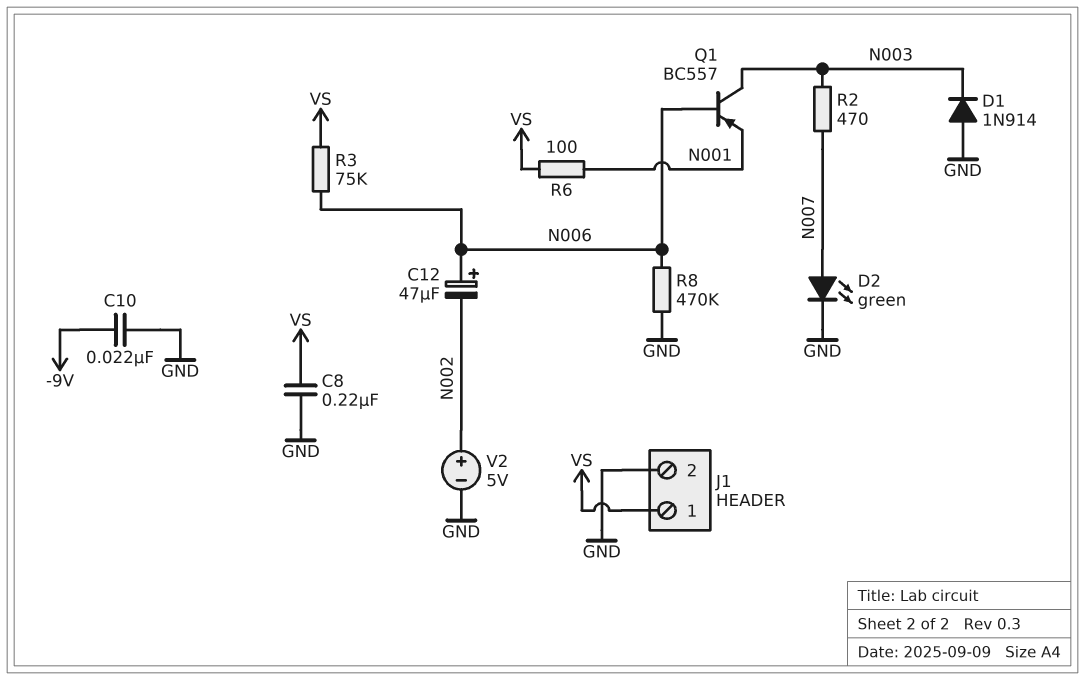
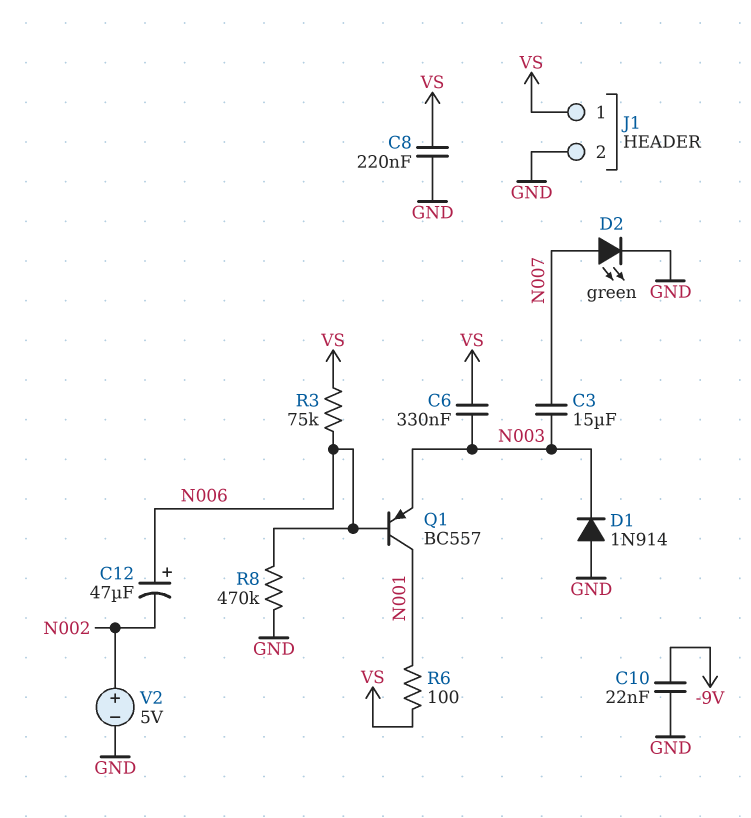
C3: none -> 15uF (N003, N007)
C6: none -> 330nF (N003, VS)
Q1: PNP BC557 (B N006, C N003, E N001) -> PNP BC557 (B N006, C N001, E N003)
R2: 470 (N003, N007) -> none

